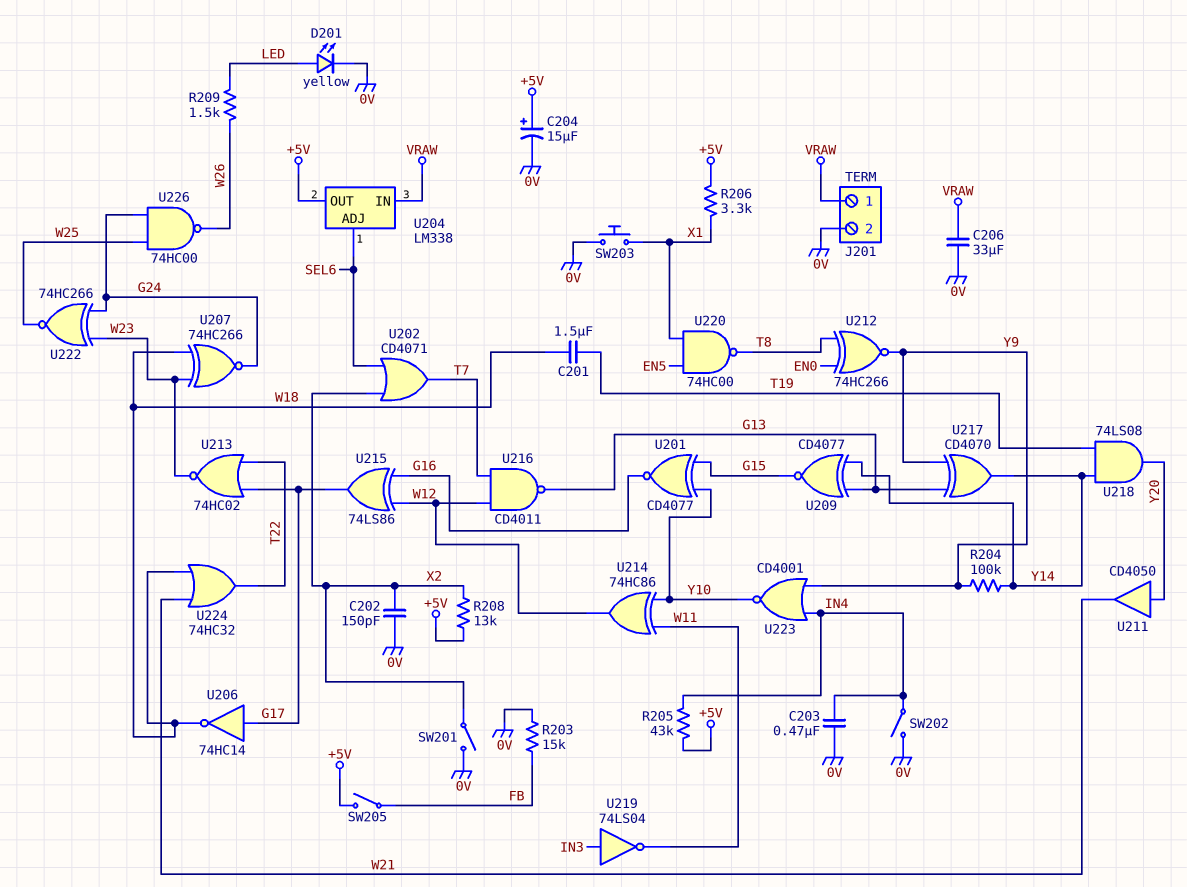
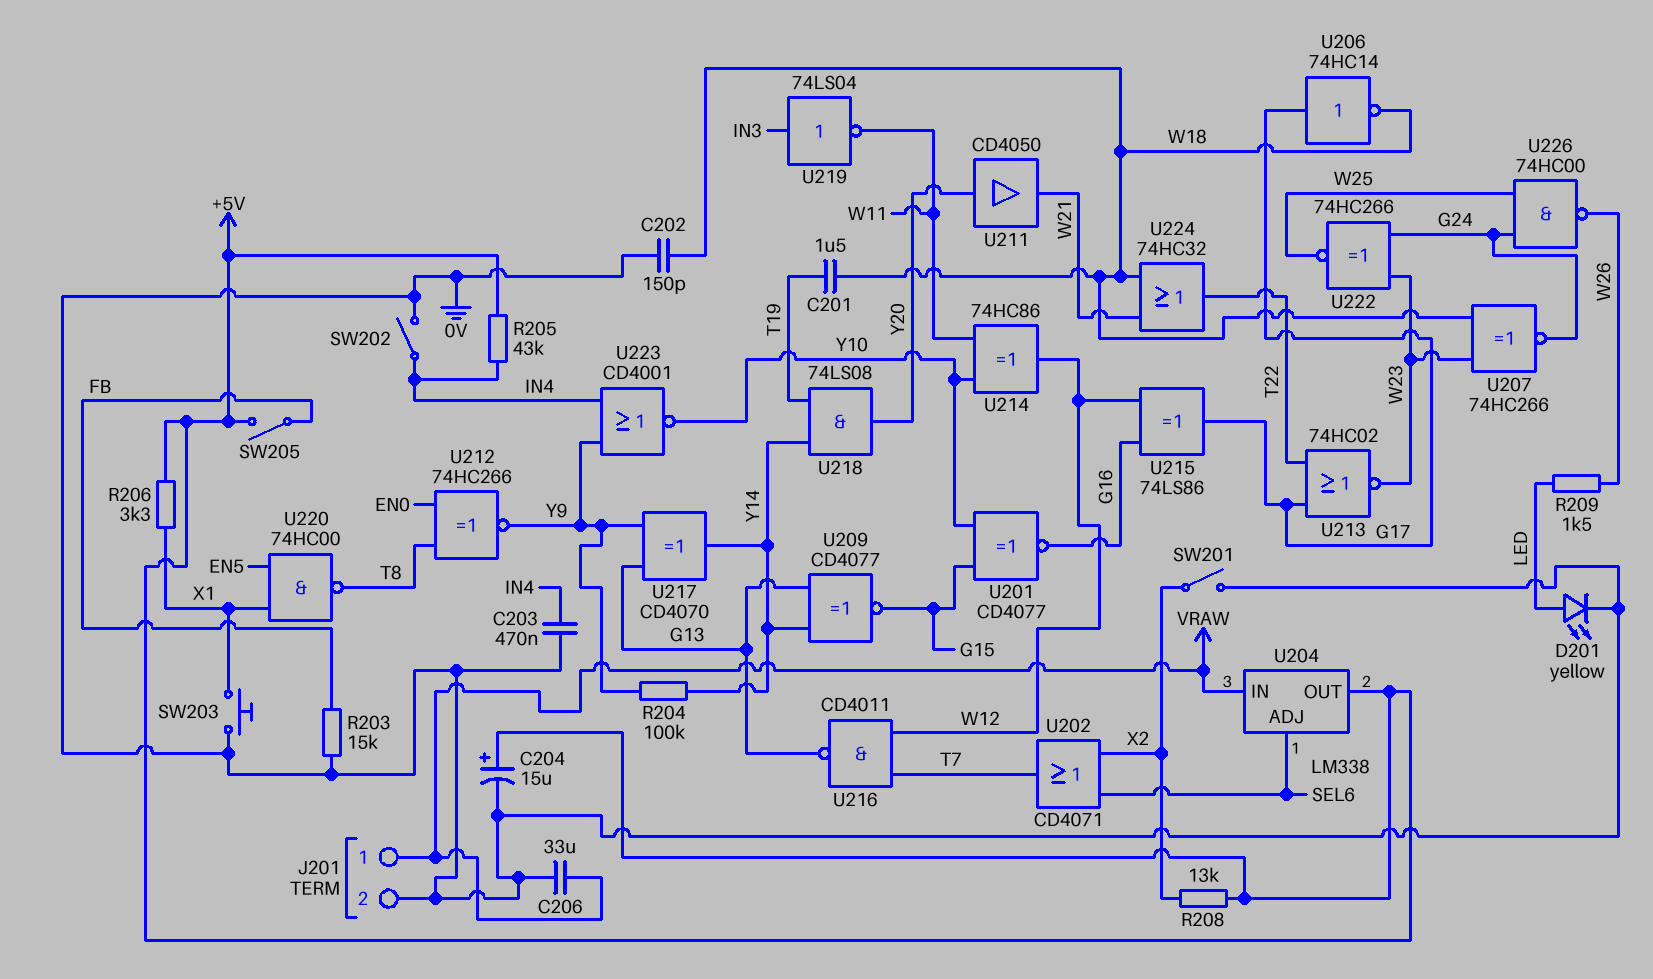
C202: 150pF (0V, X2) -> 150pF (0V, W18)

